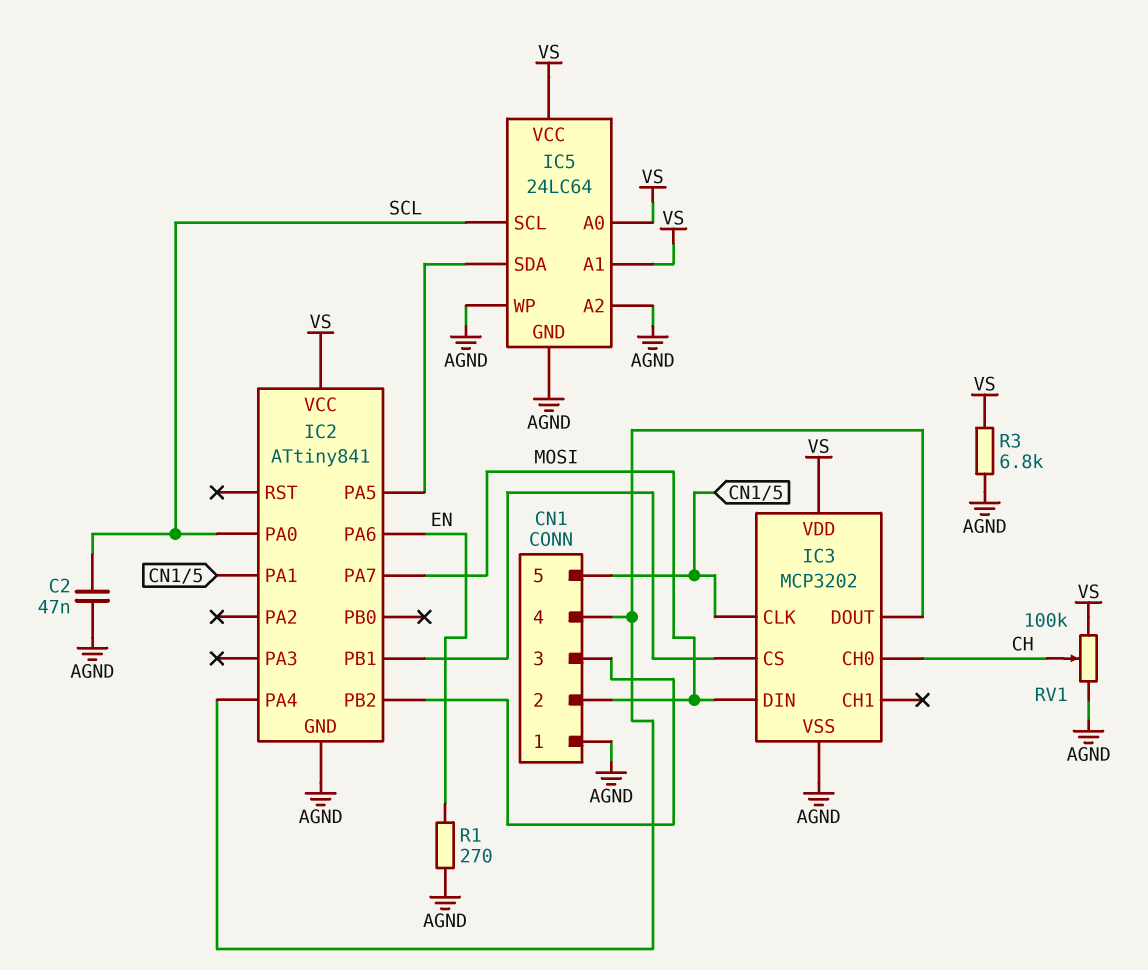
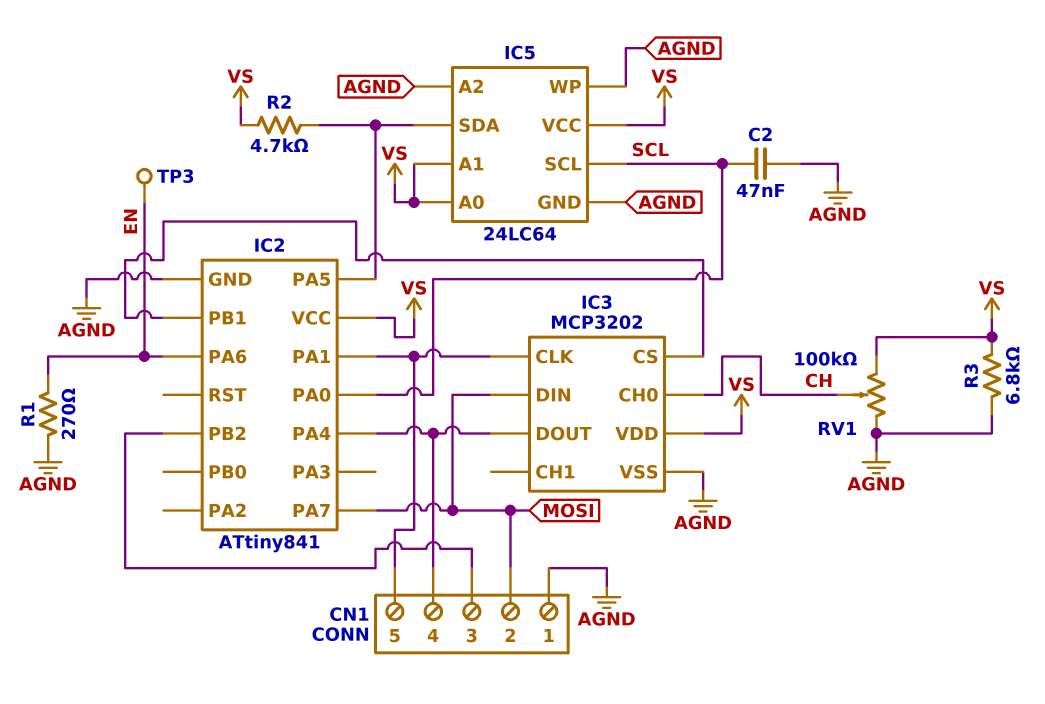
R2: none -> 4.7k (IC2/PA5, VS)
TP3: none -> test point (EN)

